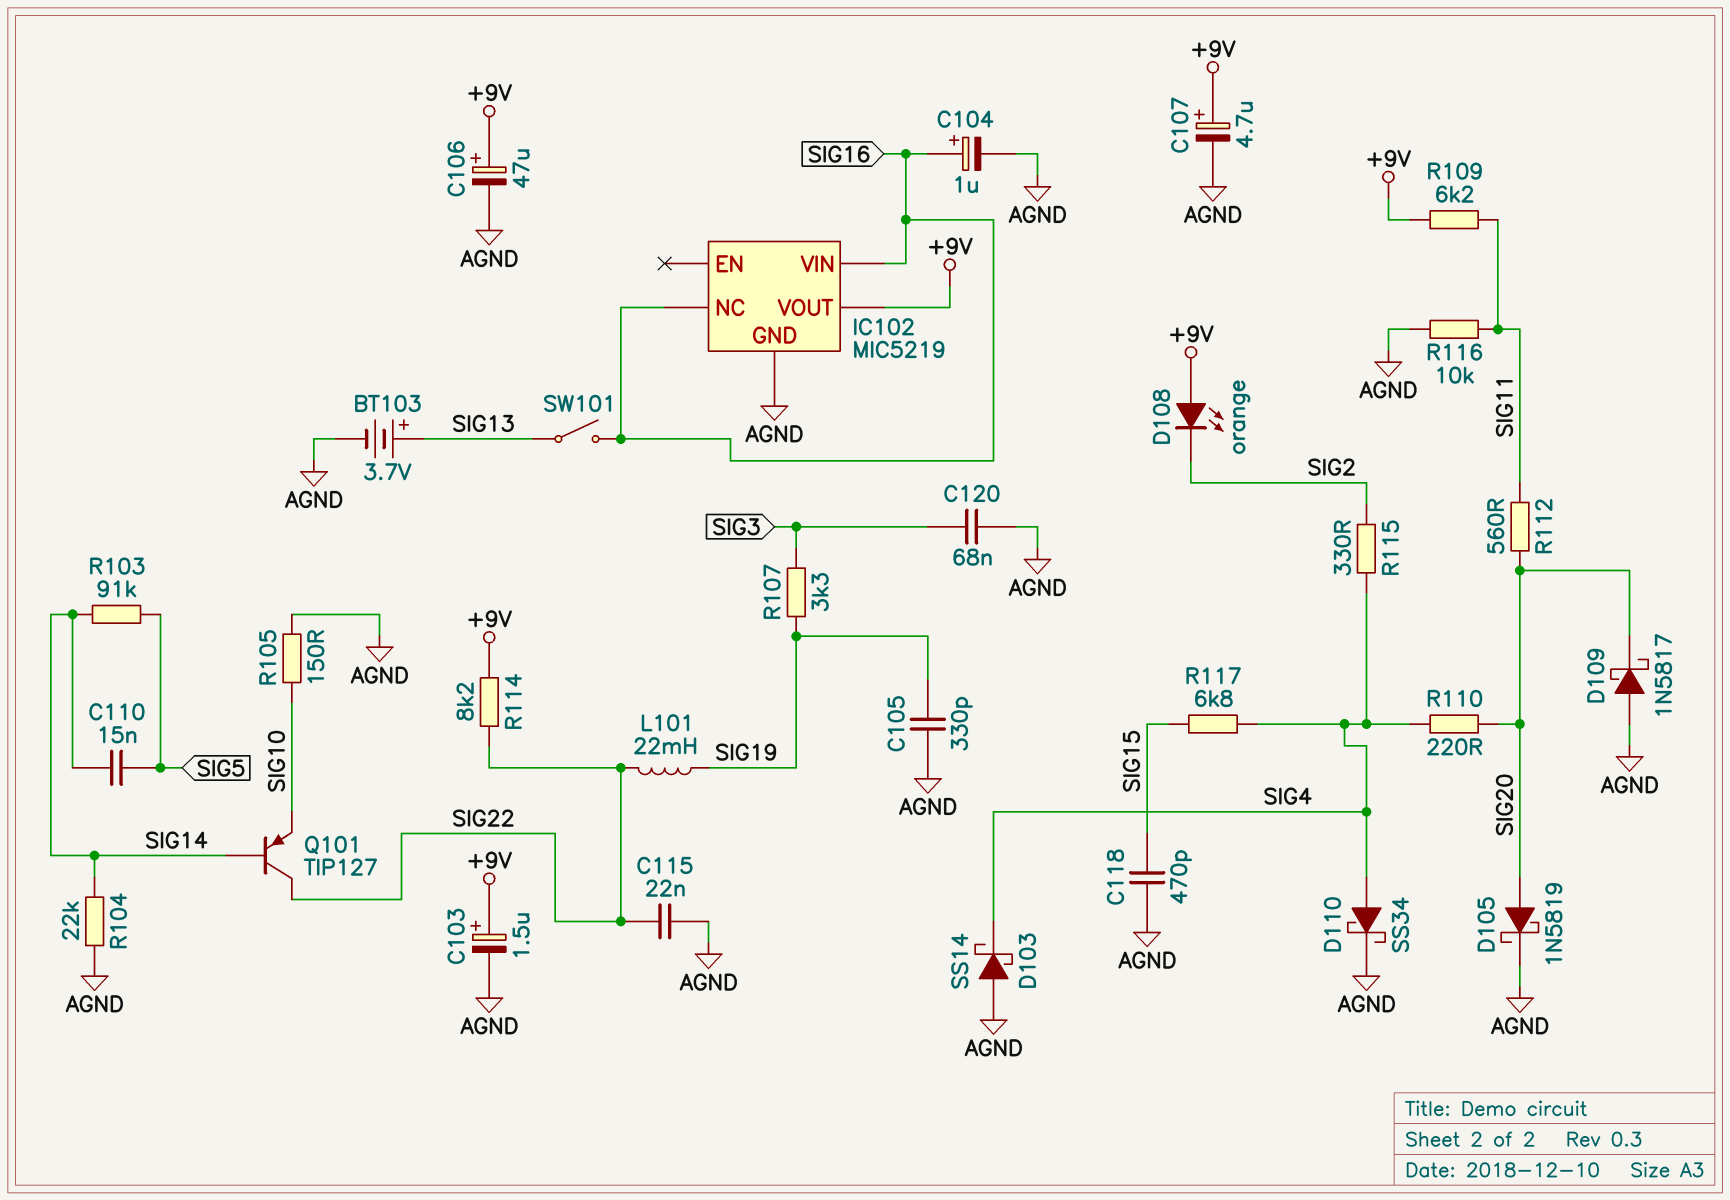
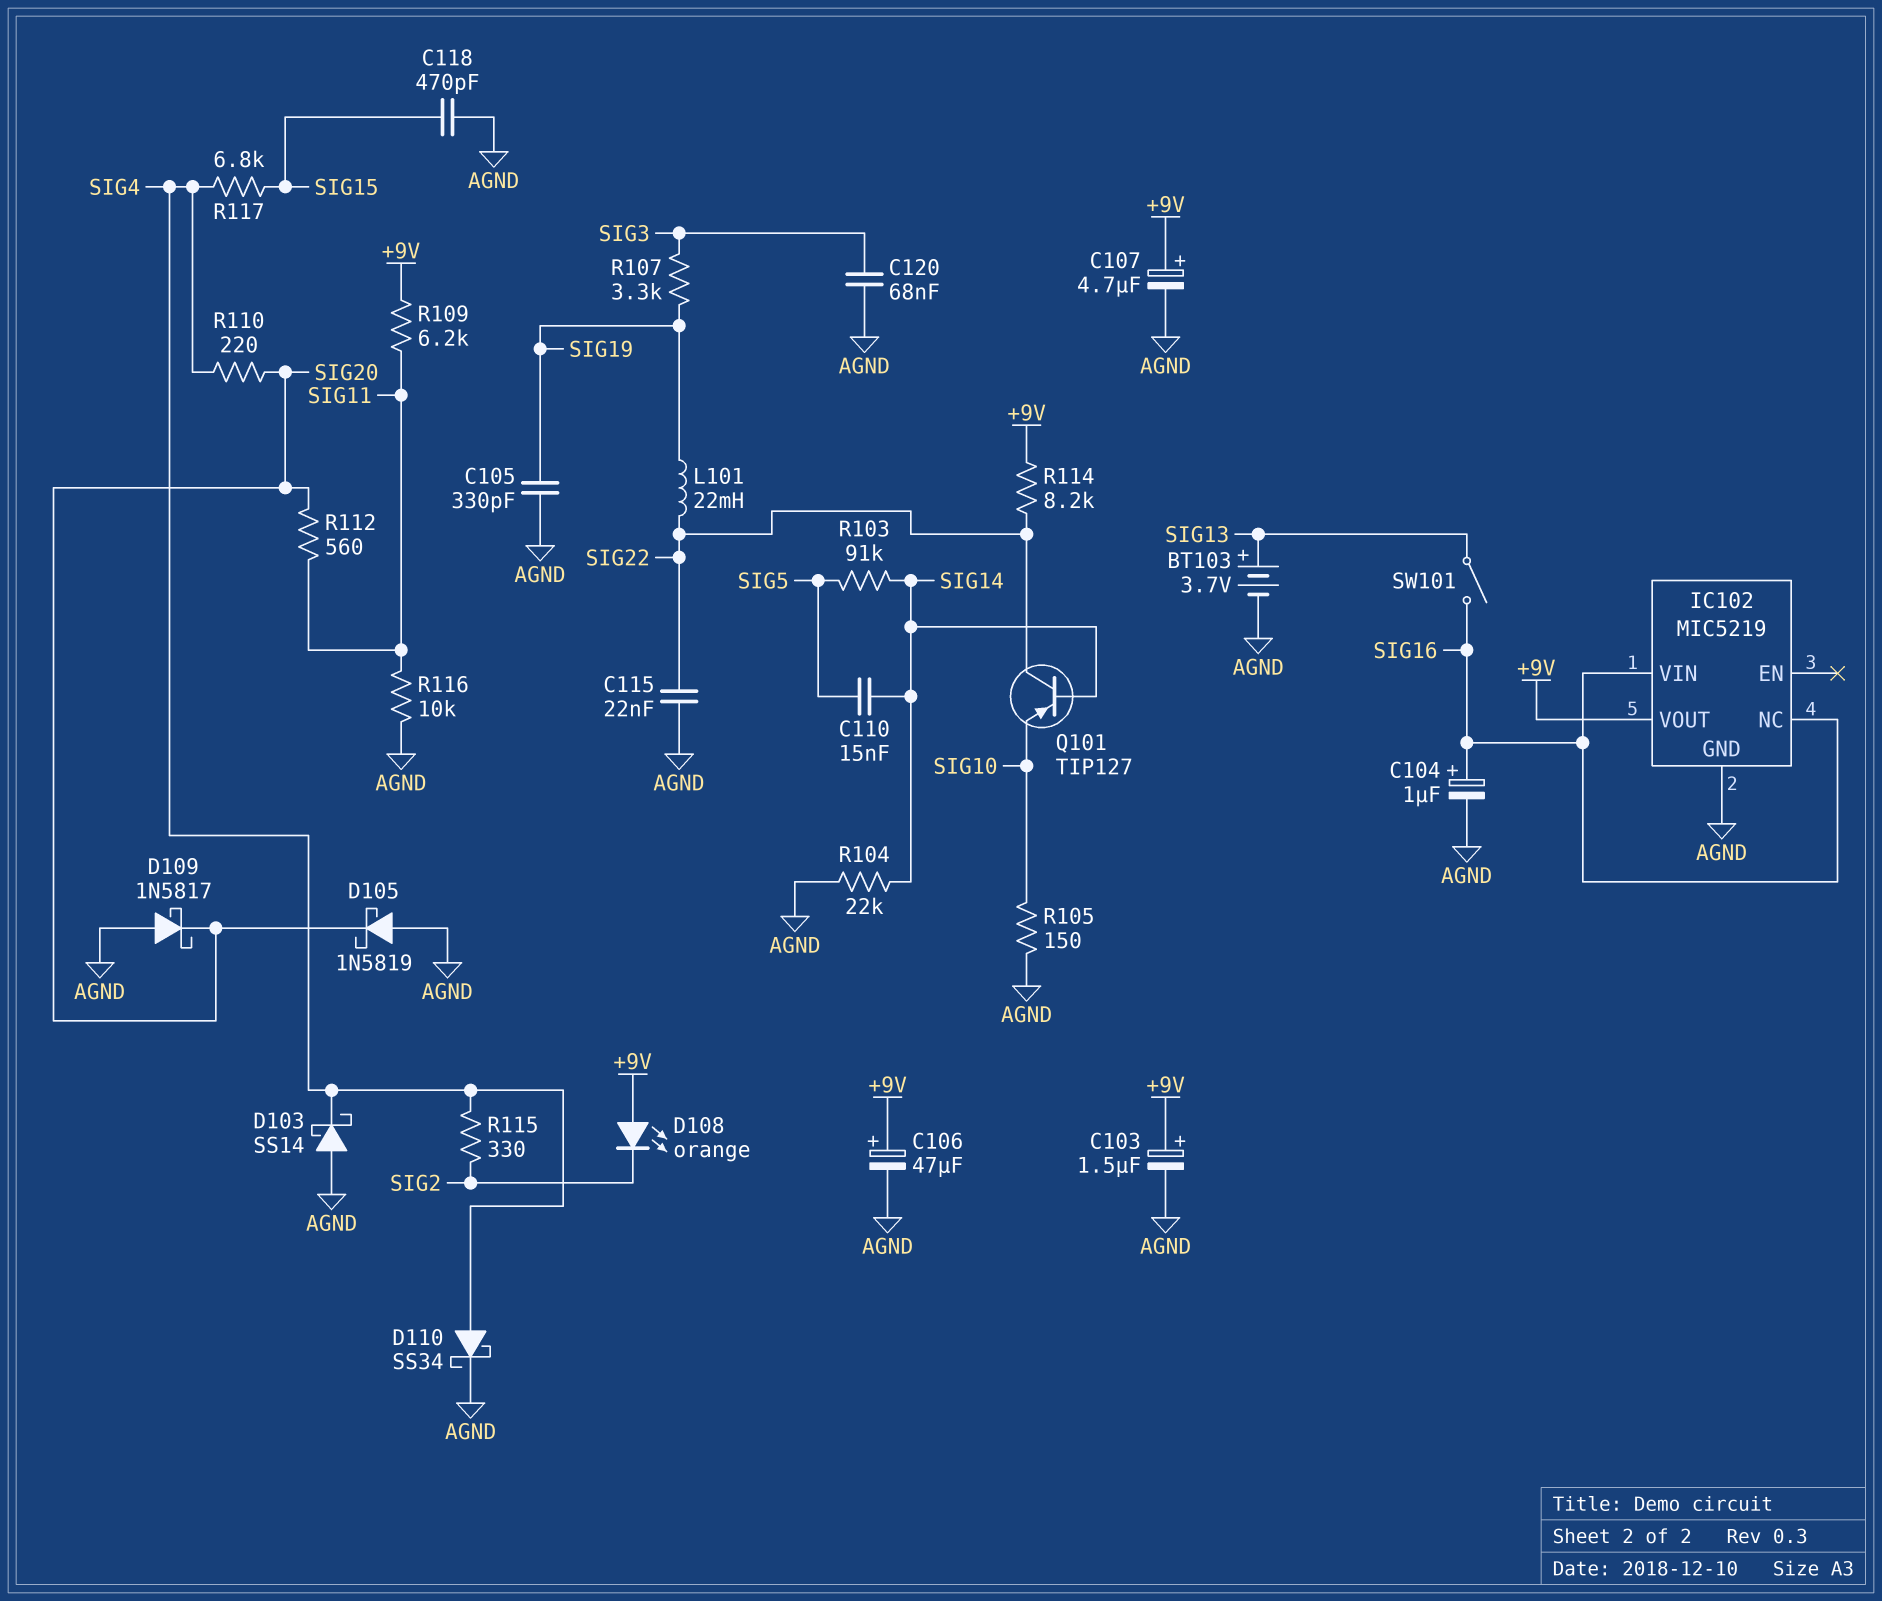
D105: schottky 1N5819 (A SIG20, K AGND) -> schottky 1N5819 (A AGND, K SIG20)

